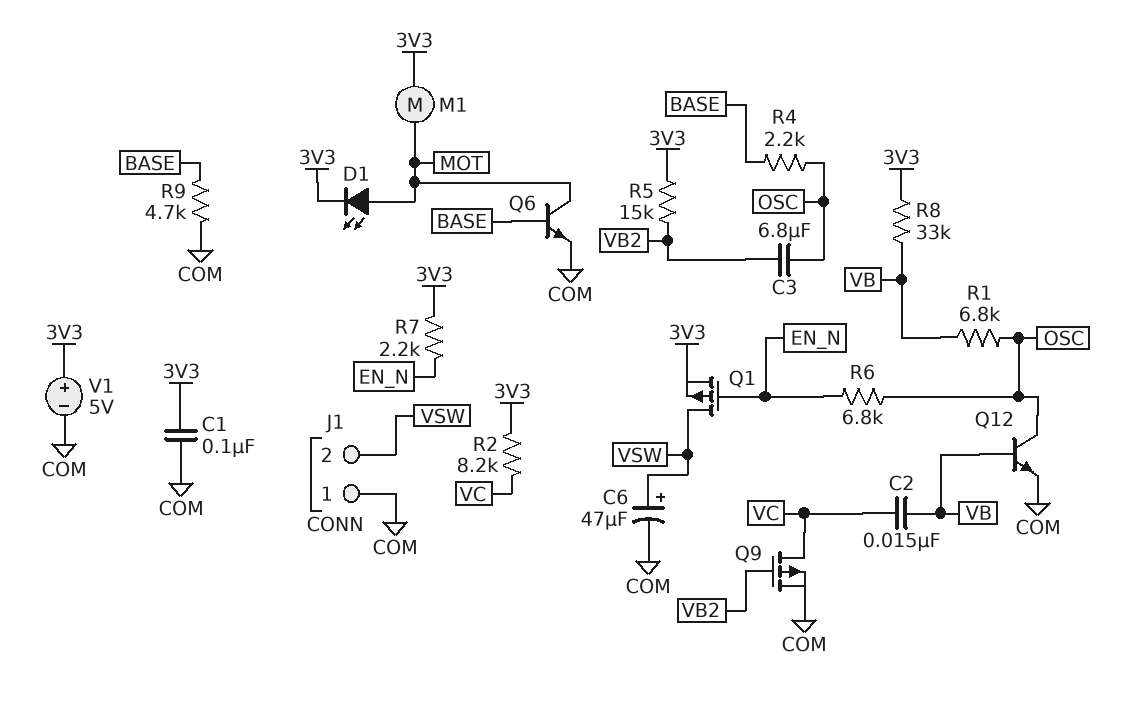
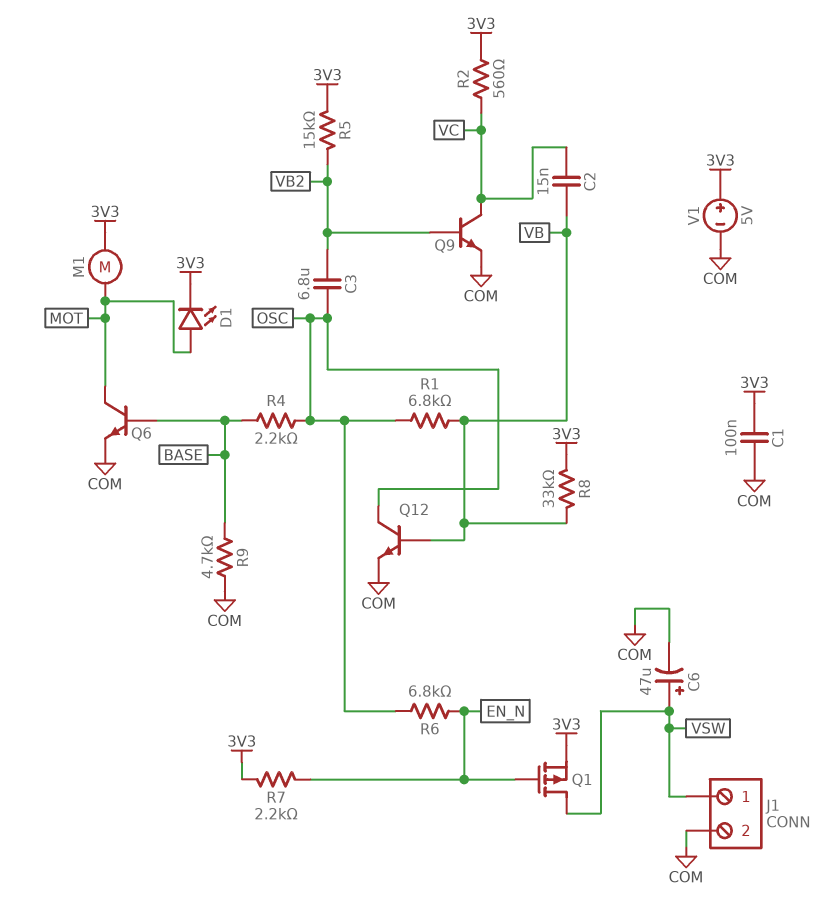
J1 pin 1: COM -> VSW
J1 pin 2: VSW -> COM
Q9: PMOS (G VB2, D VC, S COM) -> NPN (B VB2, C VC, E COM)
R2: 8.2k (3V3, VC) -> 560 (3V3, VC)

